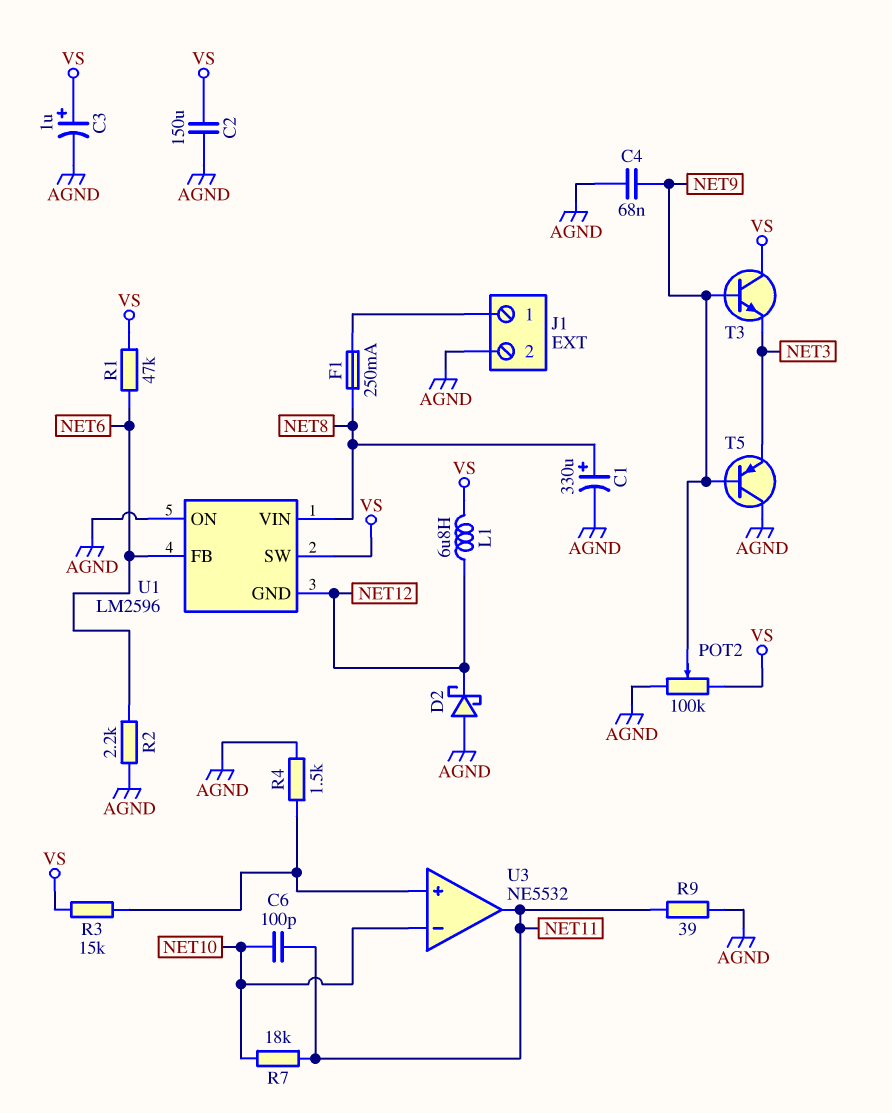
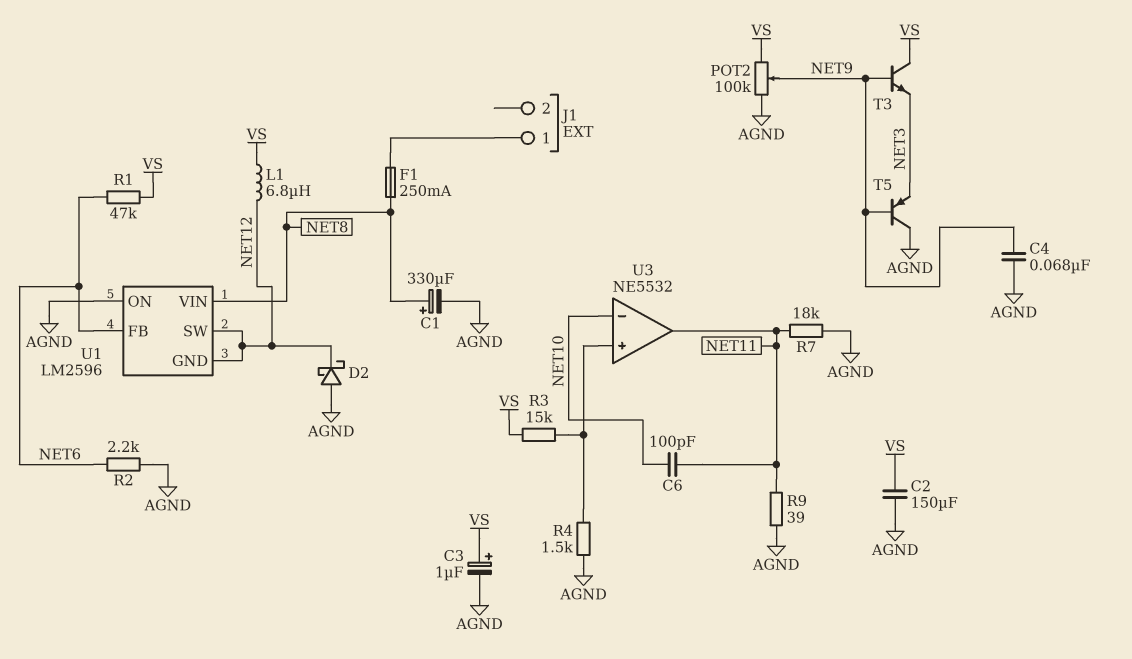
J1 pin 2: AGND -> none
R7: 18k (NET10, NET11) -> 18k (AGND, NET11)
U1 pin SW: VS -> NET12

